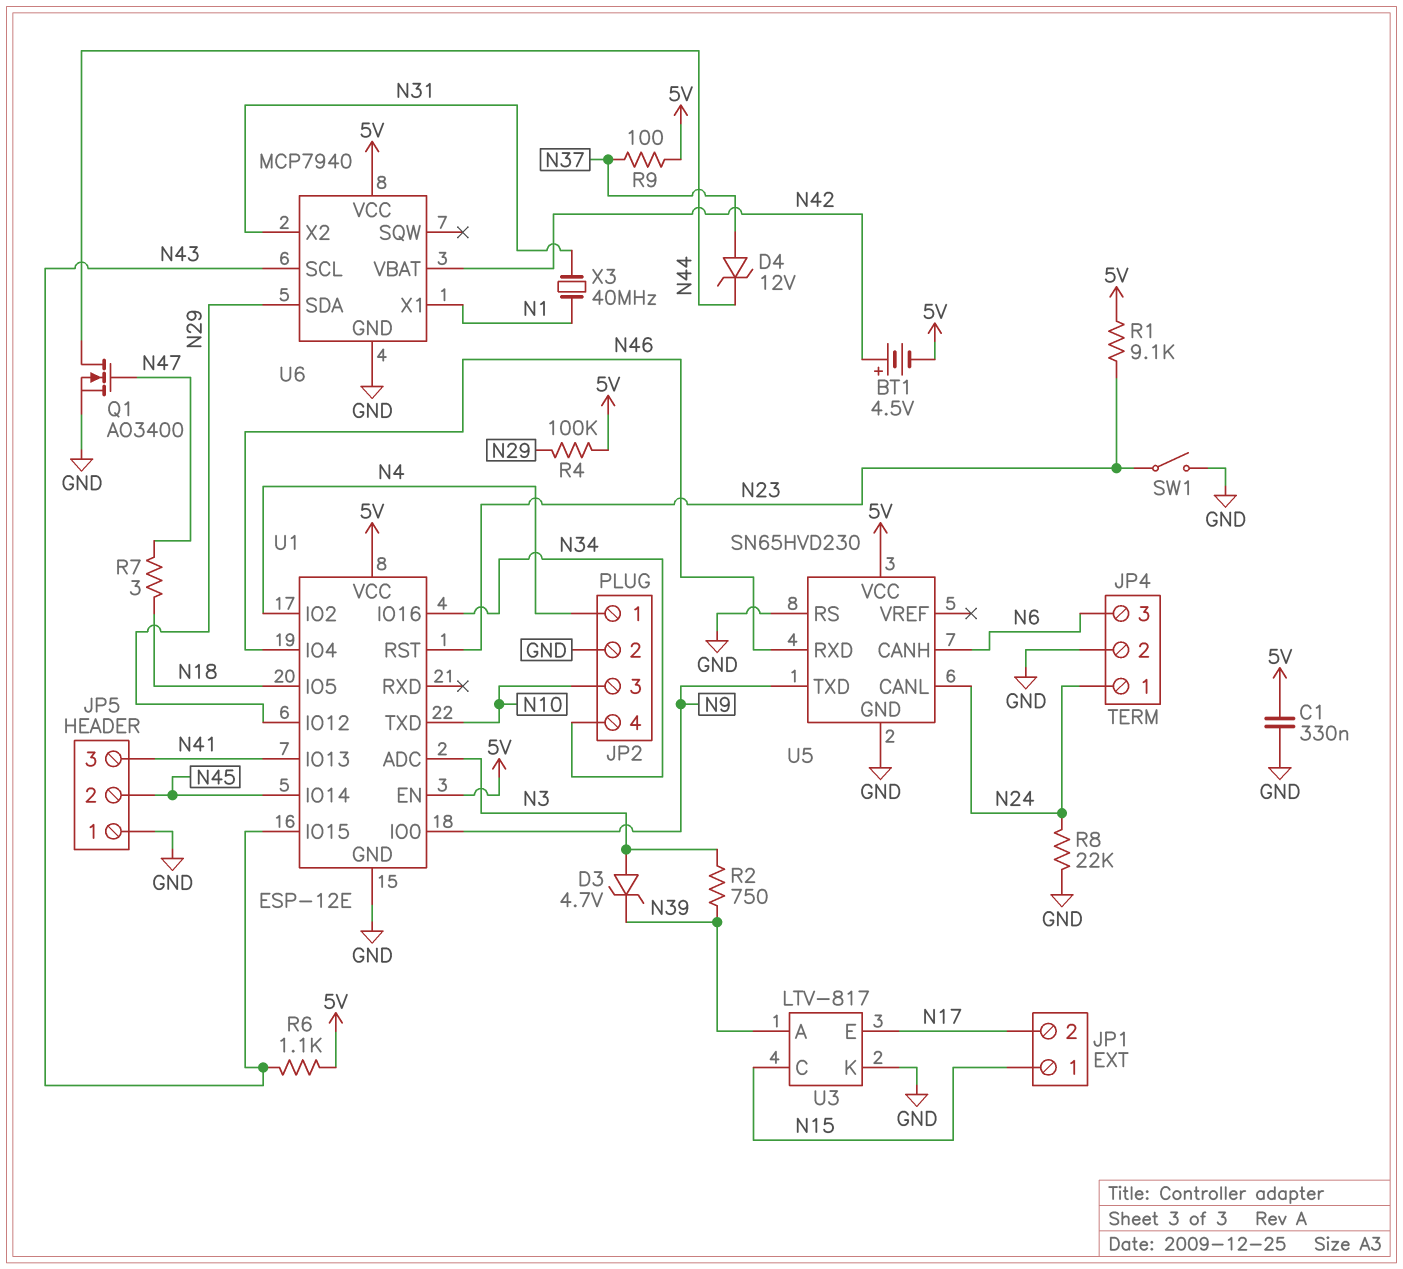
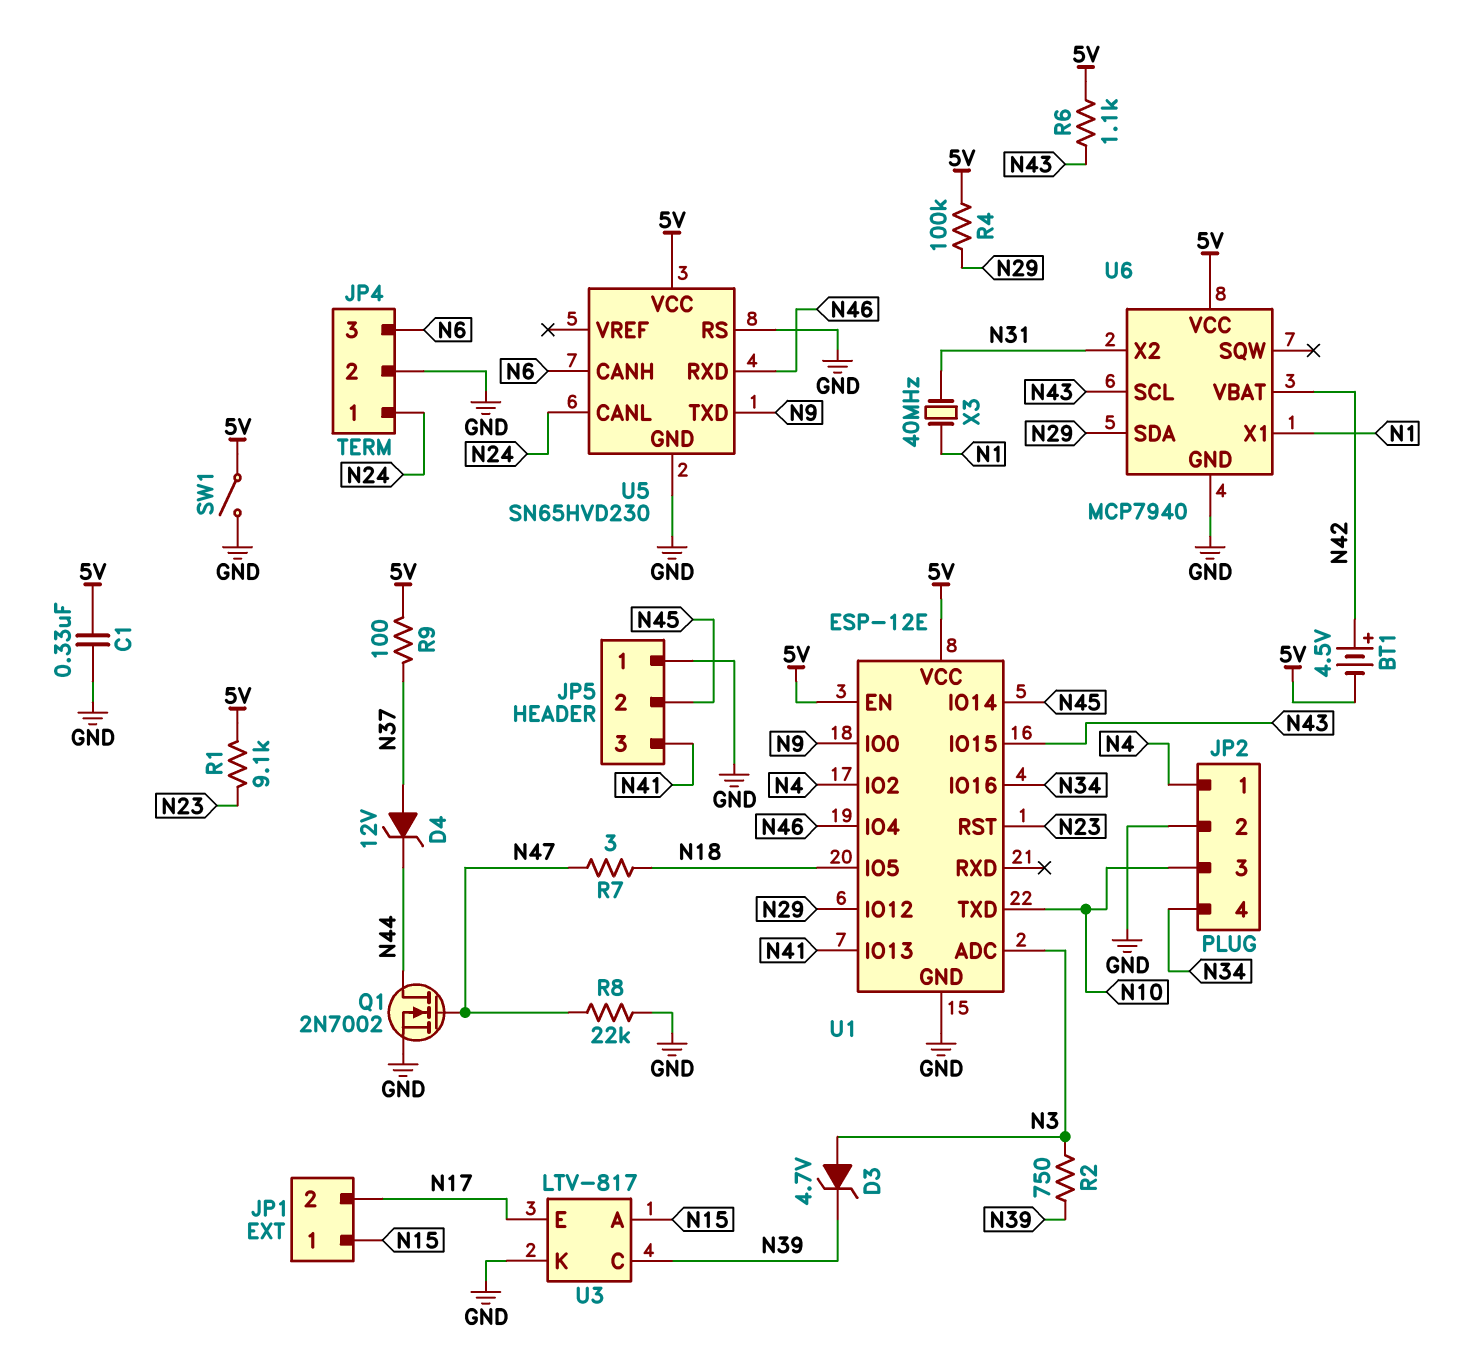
Q1: NMOS AO3400 (G N47, D N44, S GND) -> NMOS 2N7002 (G N47, D N44, S GND)
R8: 22k (GND, N24) -> 22k (GND, N47)
SW1: switch (GND, N23) -> switch (5V, GND)
U3 pin A: N39 -> N15
U3 pin C: N15 -> N39

